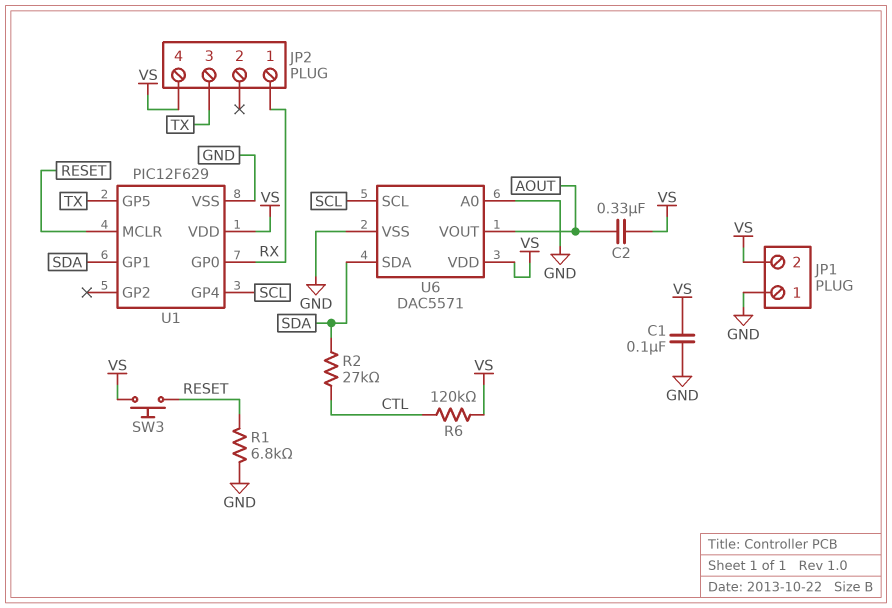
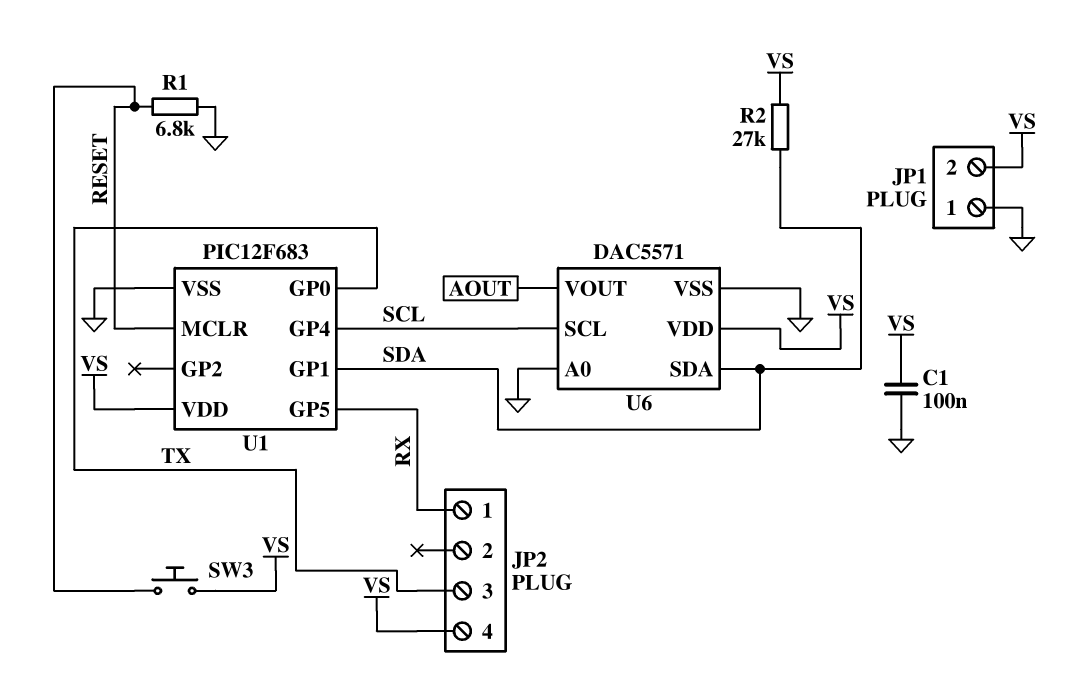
C2: 330nF (AOUT, VS) -> none
R2: 27k (CTL, SDA) -> 27k (SDA, VS)
R6: 120k (CTL, VS) -> none
U1: PIC12F629 -> PIC12F683
U1 pin GP0: RX -> TX
U1 pin GP5: TX -> RX

